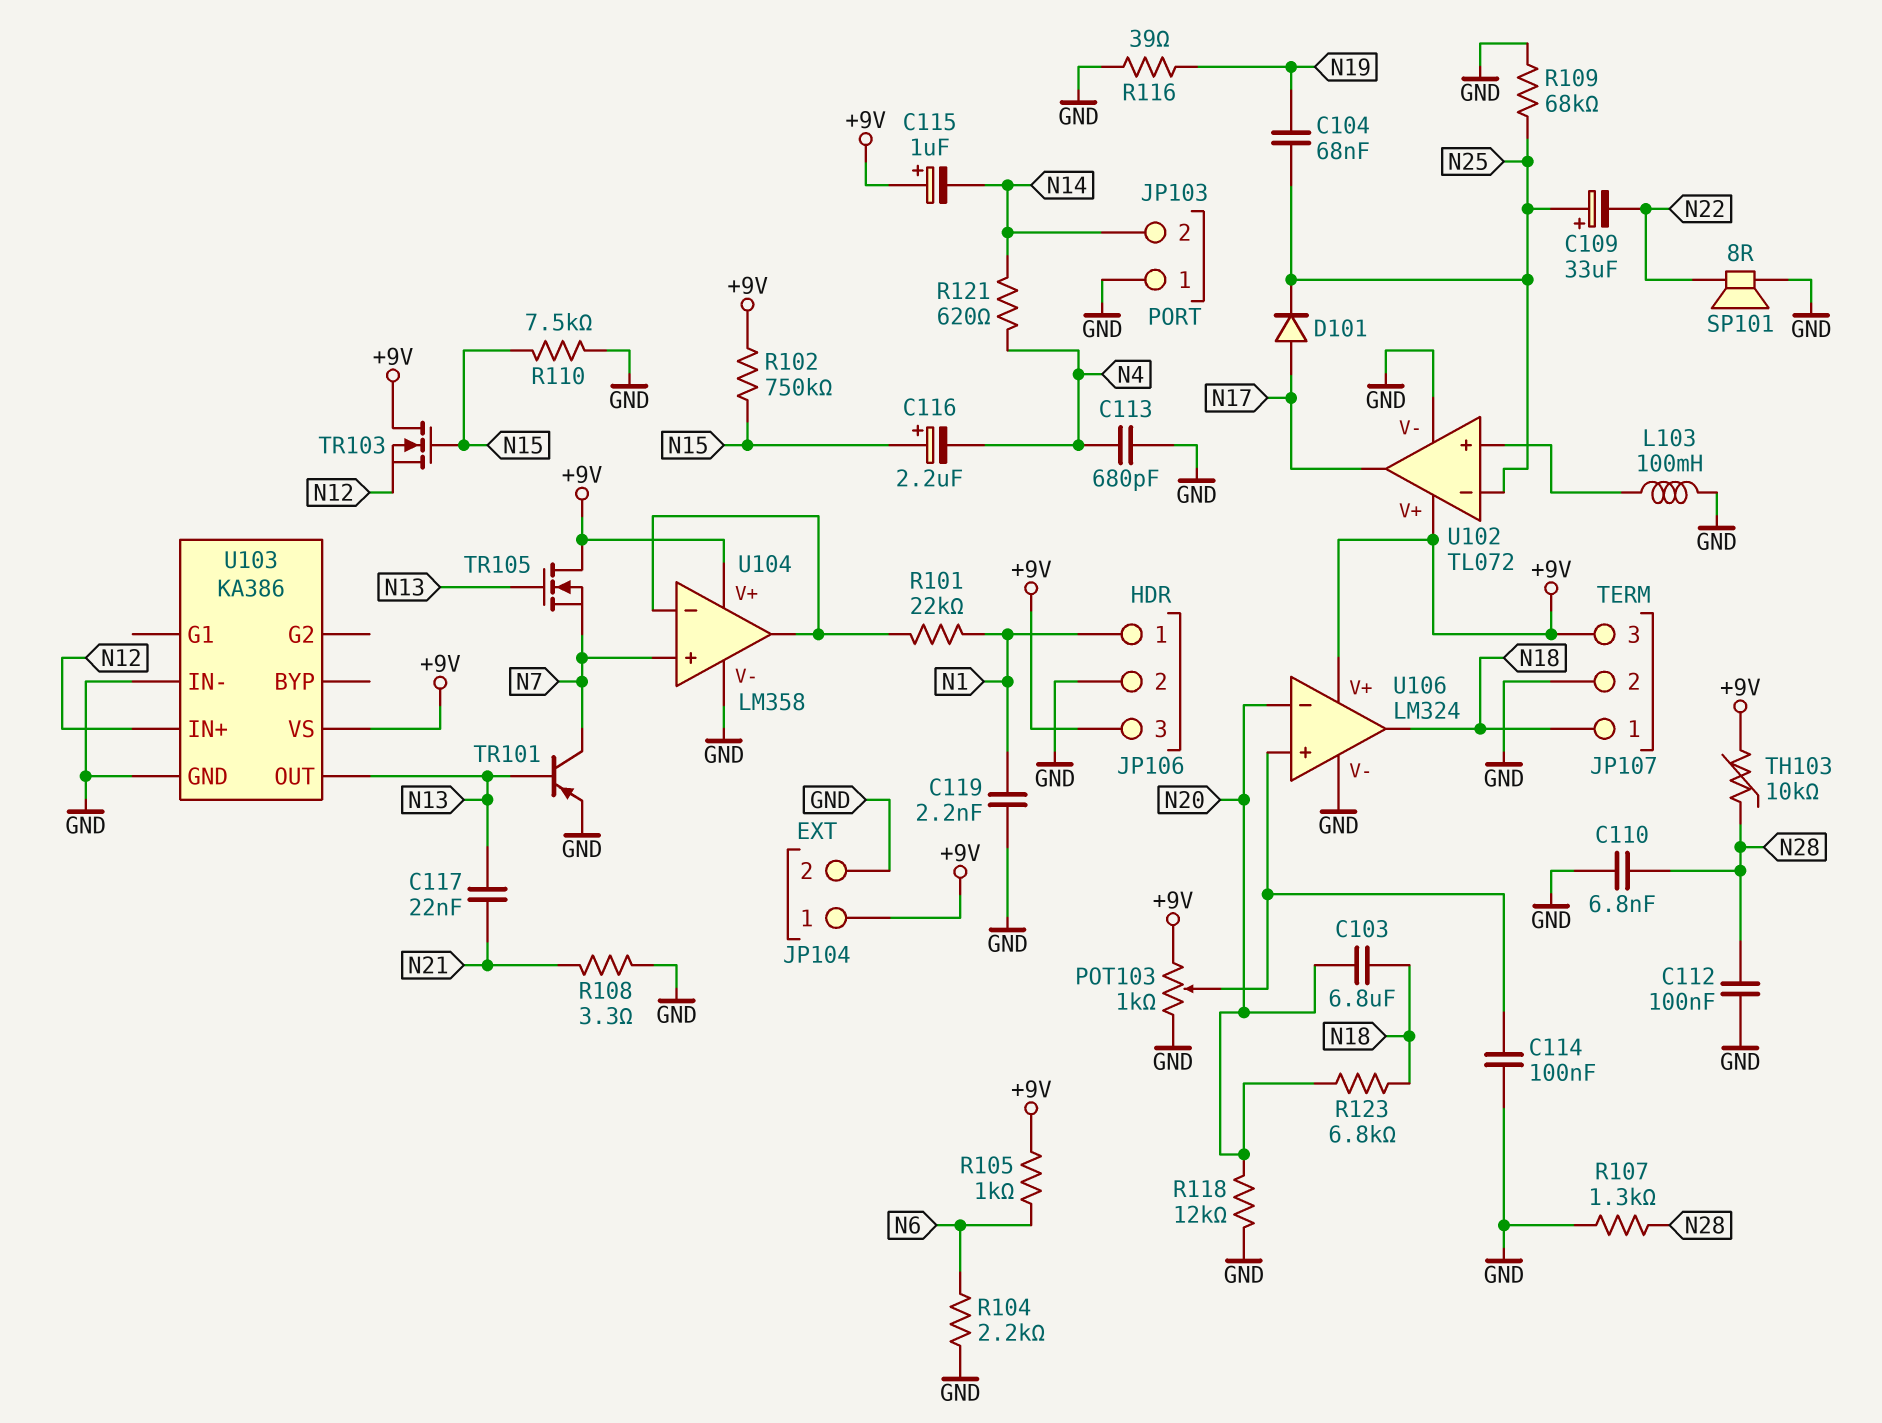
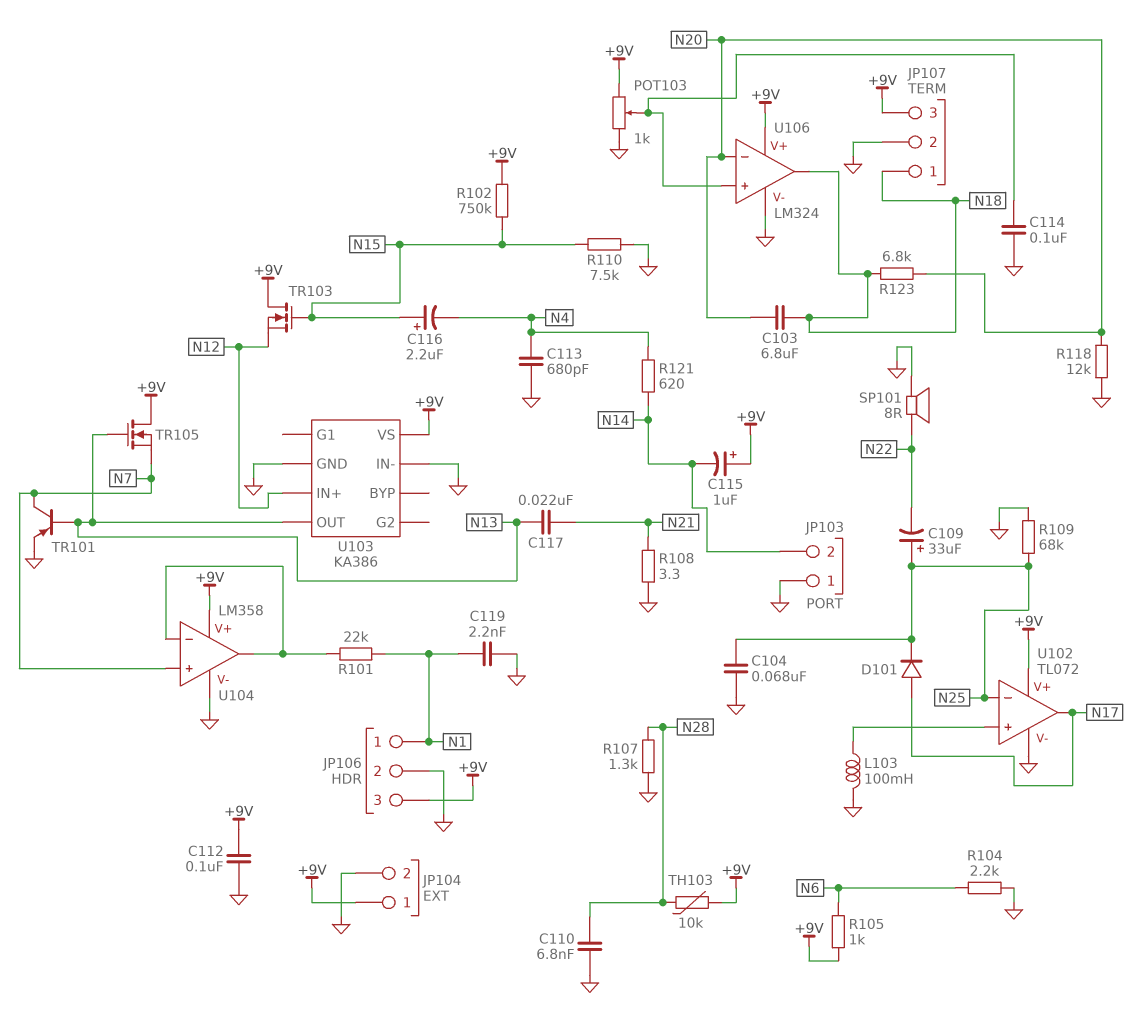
C104: 68nF (N19, N25) -> 68nF (GND, N25)
C112: 100nF (GND, N28) -> 100nF (+9V, GND)
R116: 39 (GND, N19) -> none

